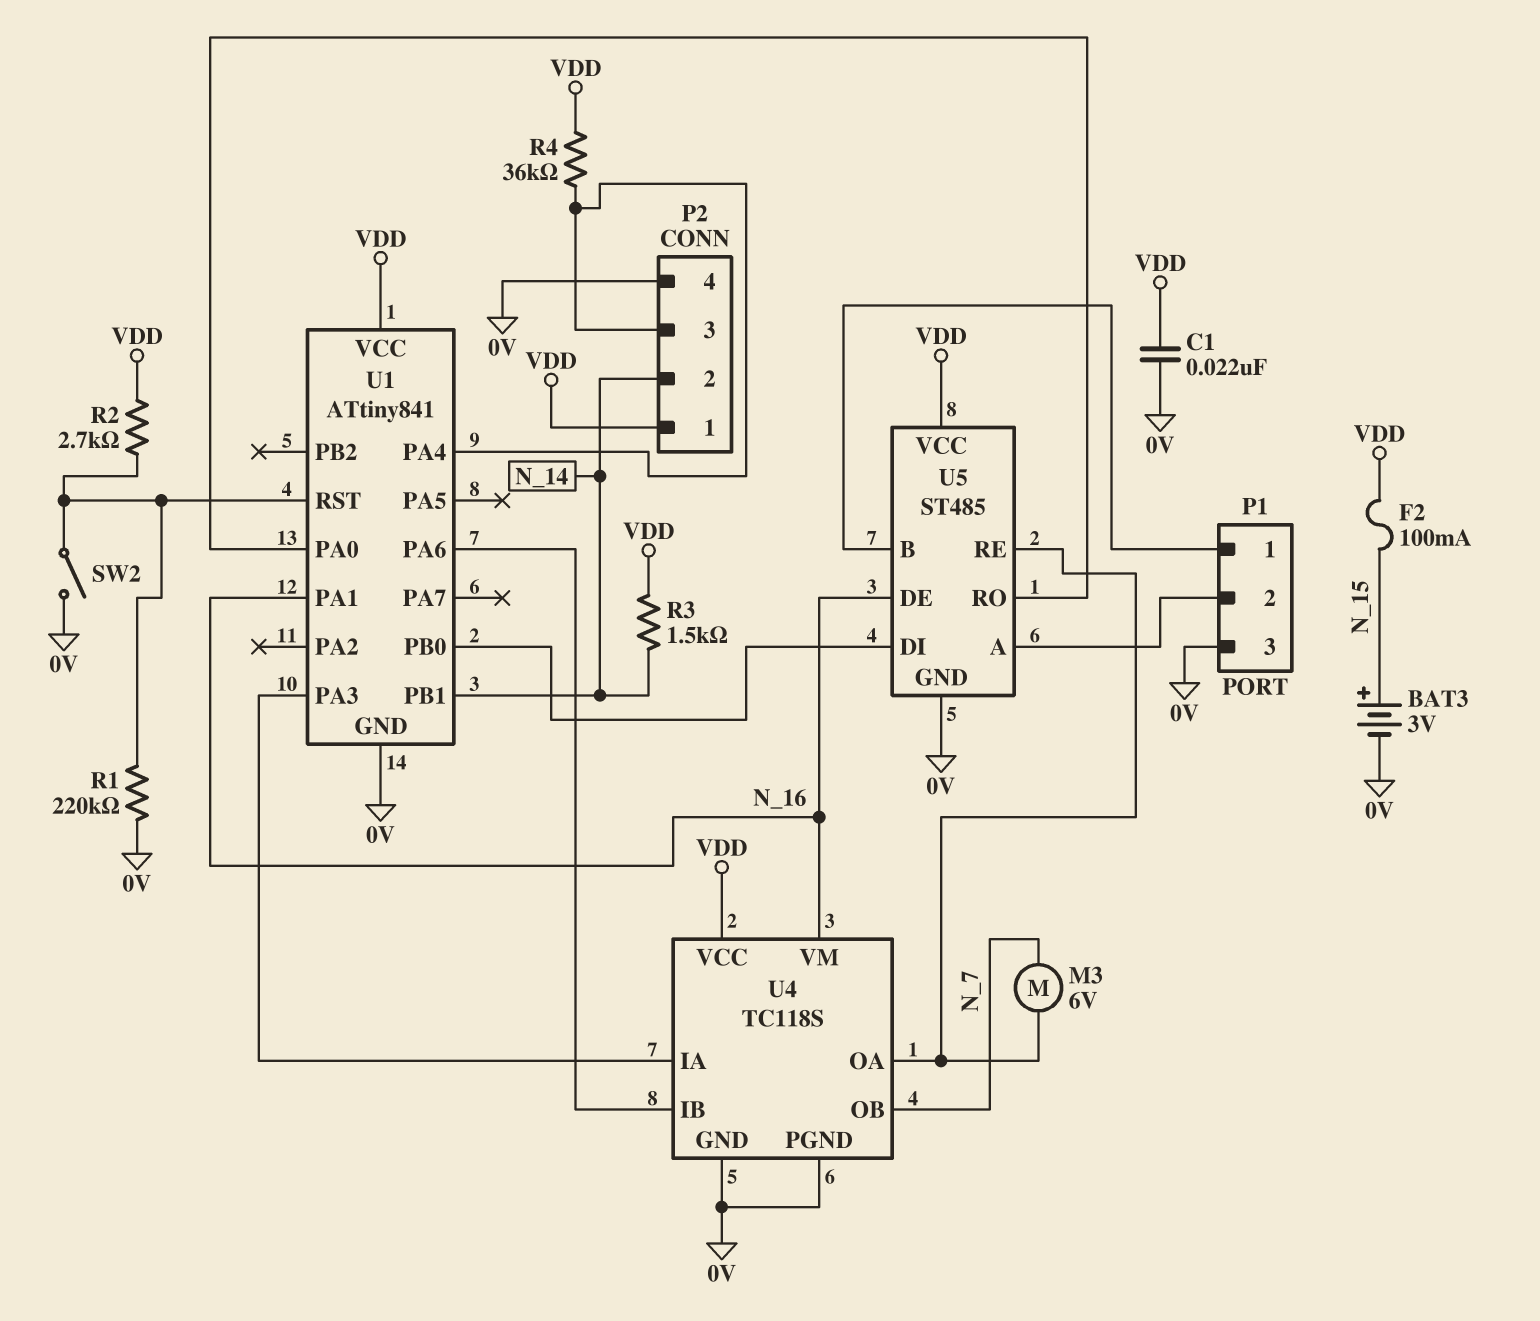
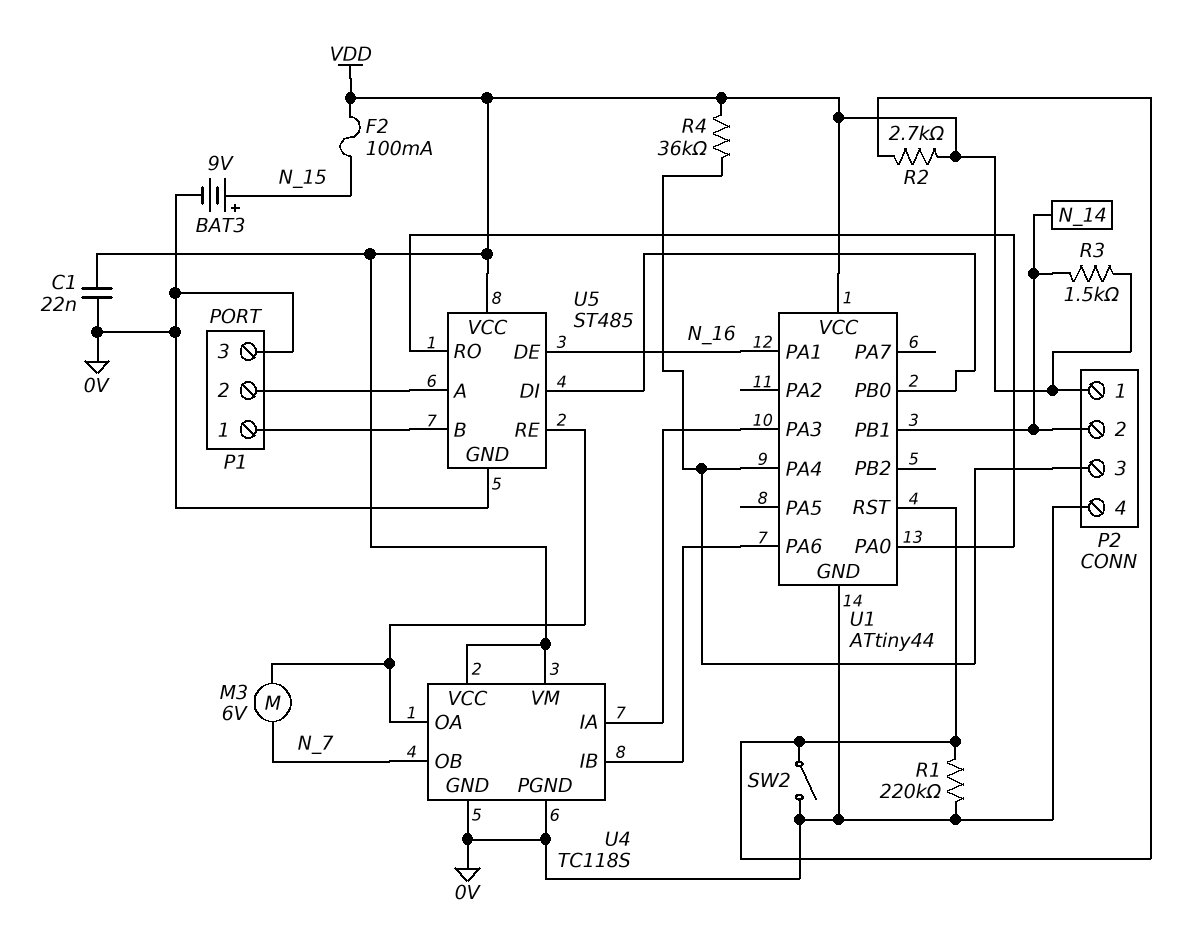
BAT3: 3V (plus N_15, minus 0V) -> 9V (plus N_15, minus 0V)
U1: ATtiny841 -> ATtiny44
U4 pin VM: N_16 -> VDD

